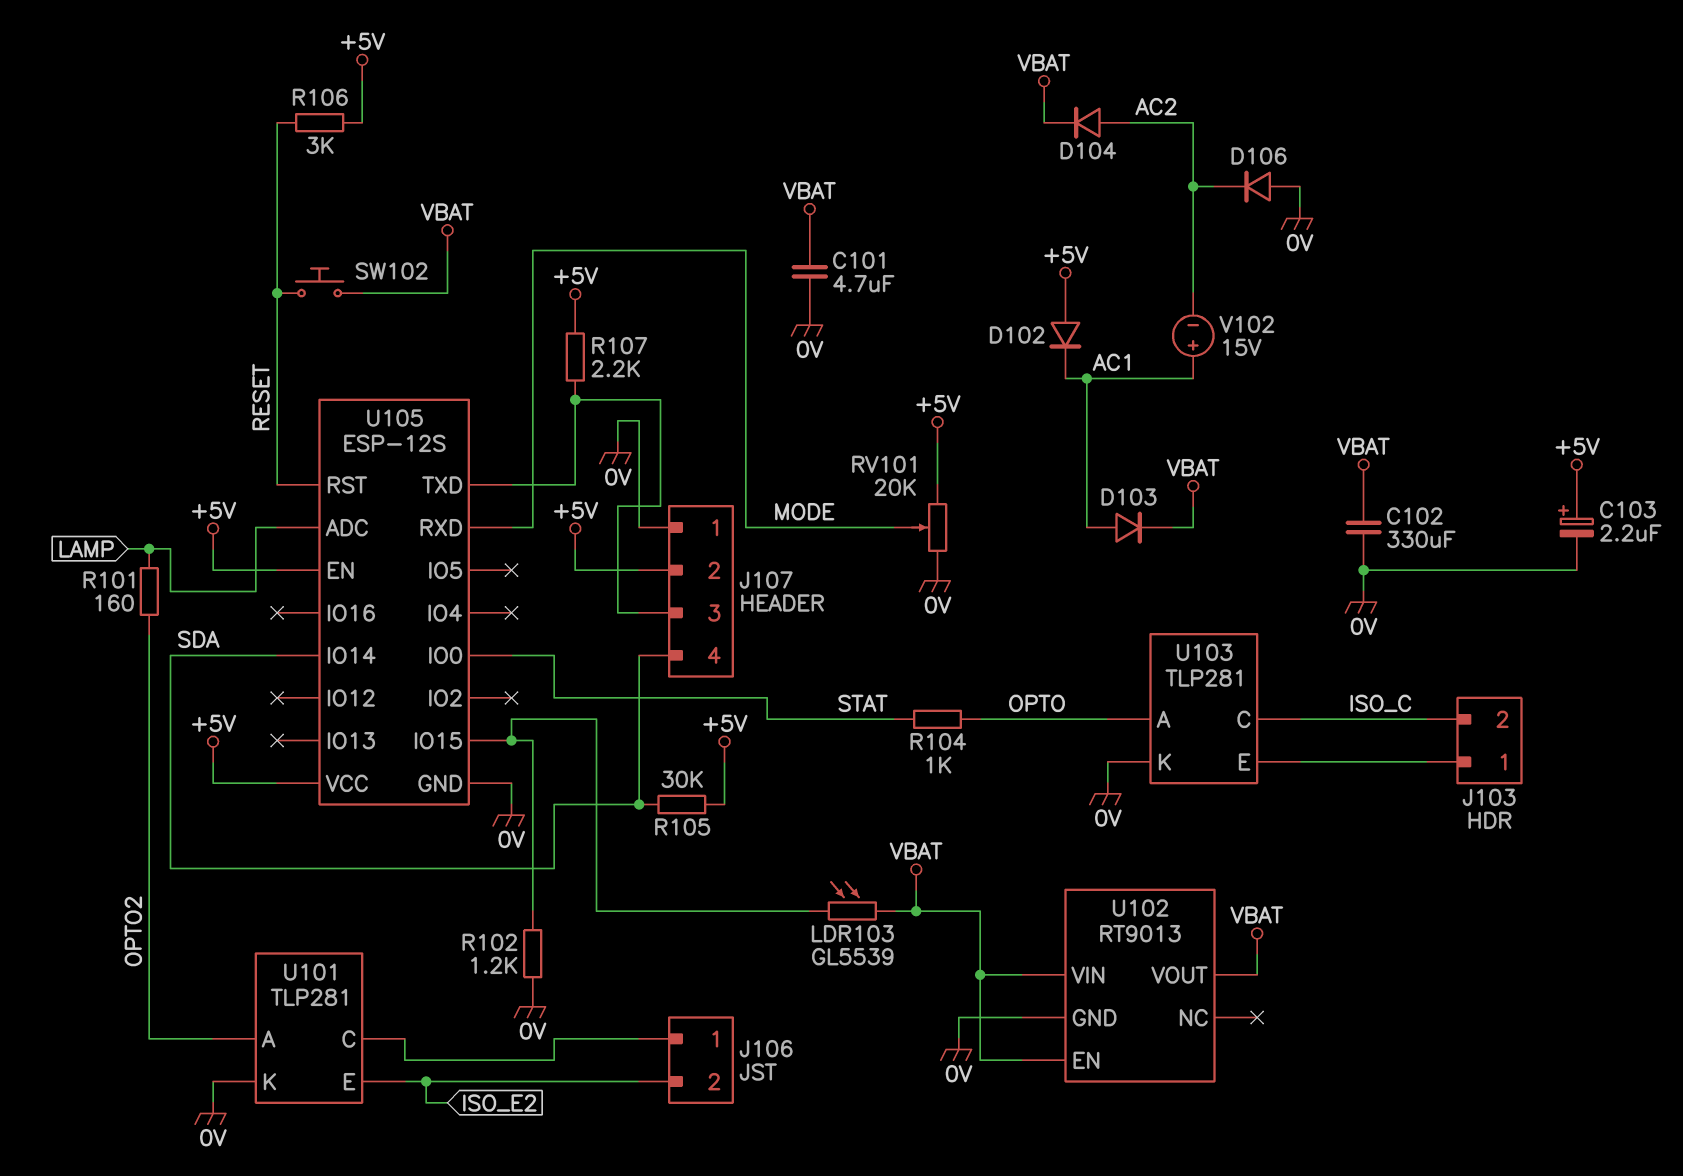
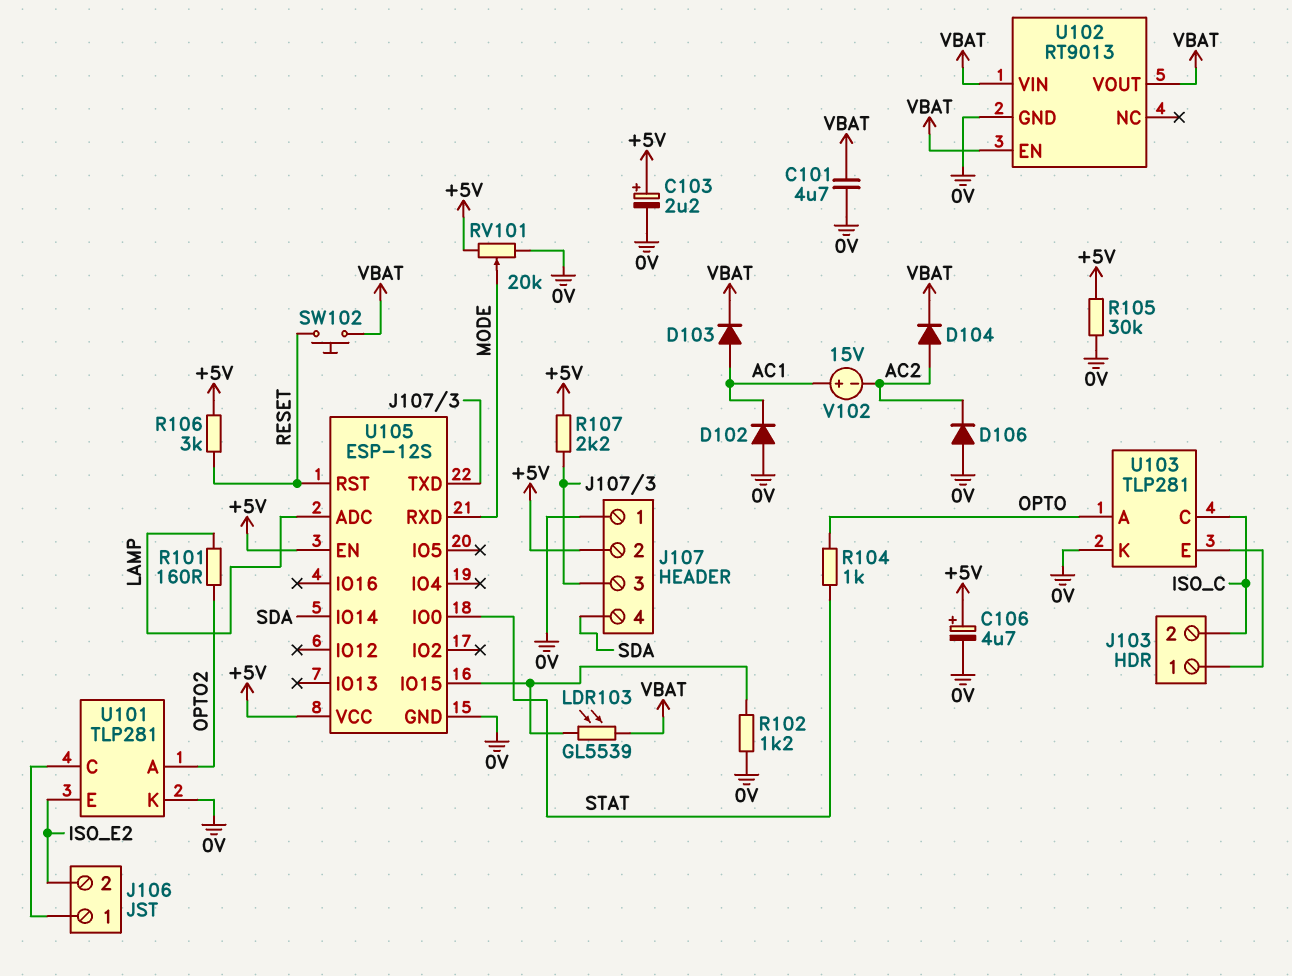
C102: 330uF (0V, VBAT) -> none
C106: none -> 4.7uF (plus +5V, minus 0V)
D102: diode (A +5V, K AC1) -> diode (A 0V, K AC1)
R105: 30k (+5V, SDA) -> 30k (+5V, 0V)

